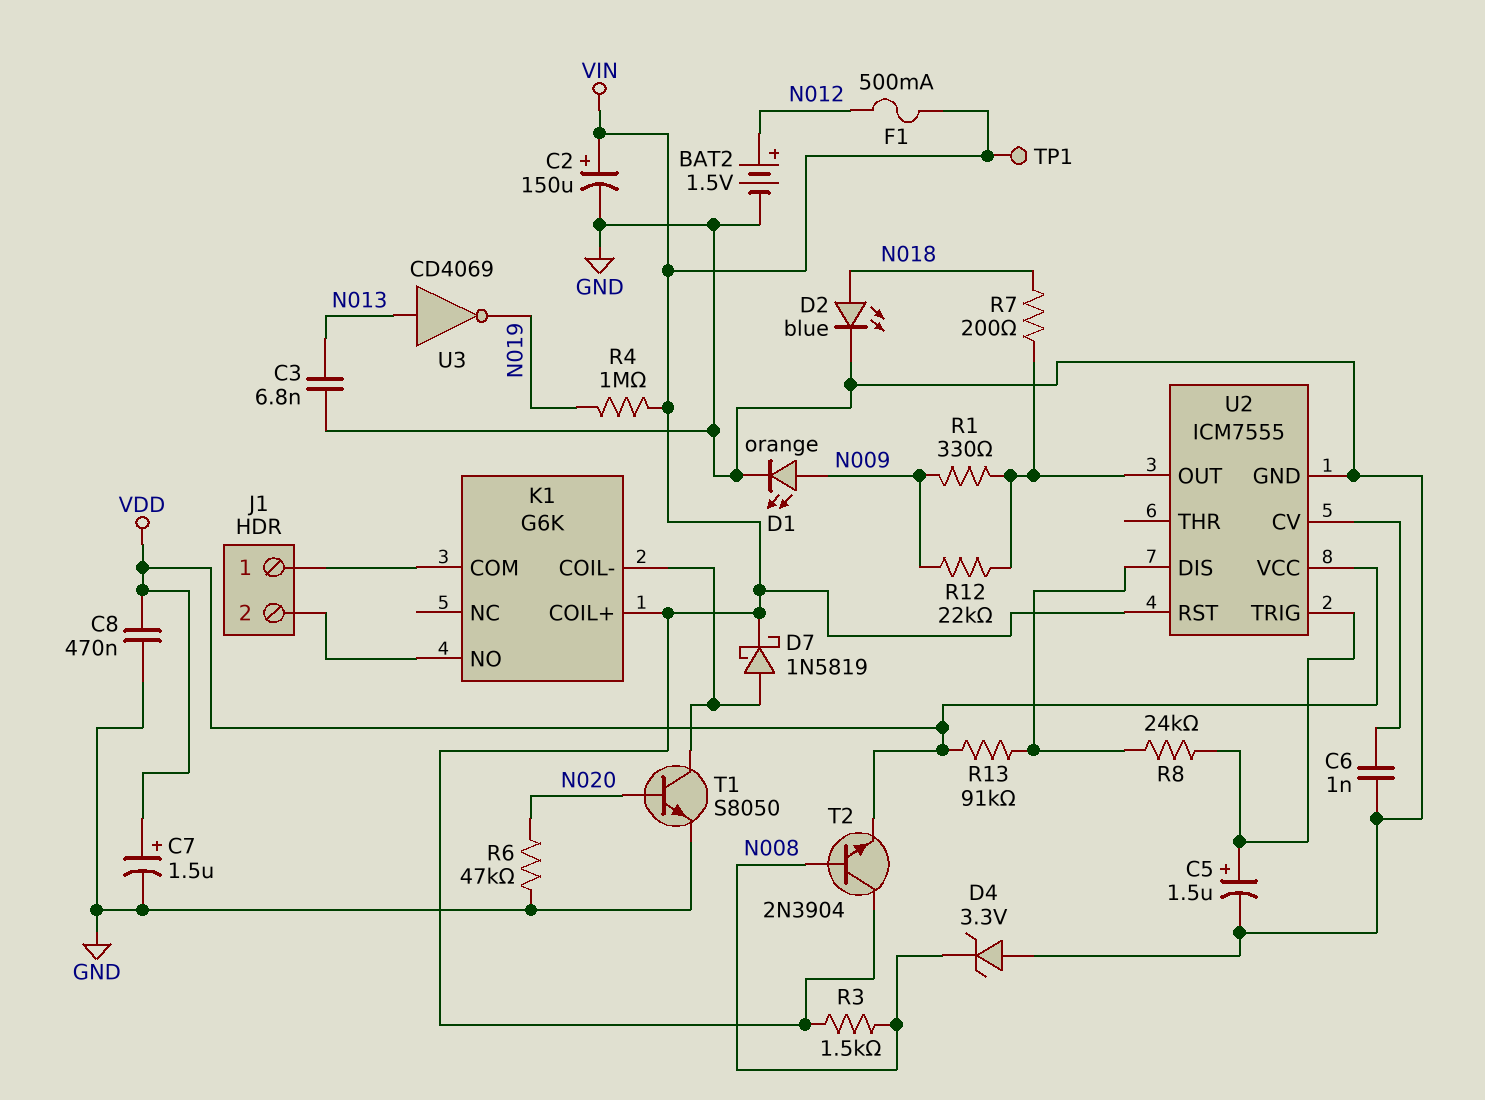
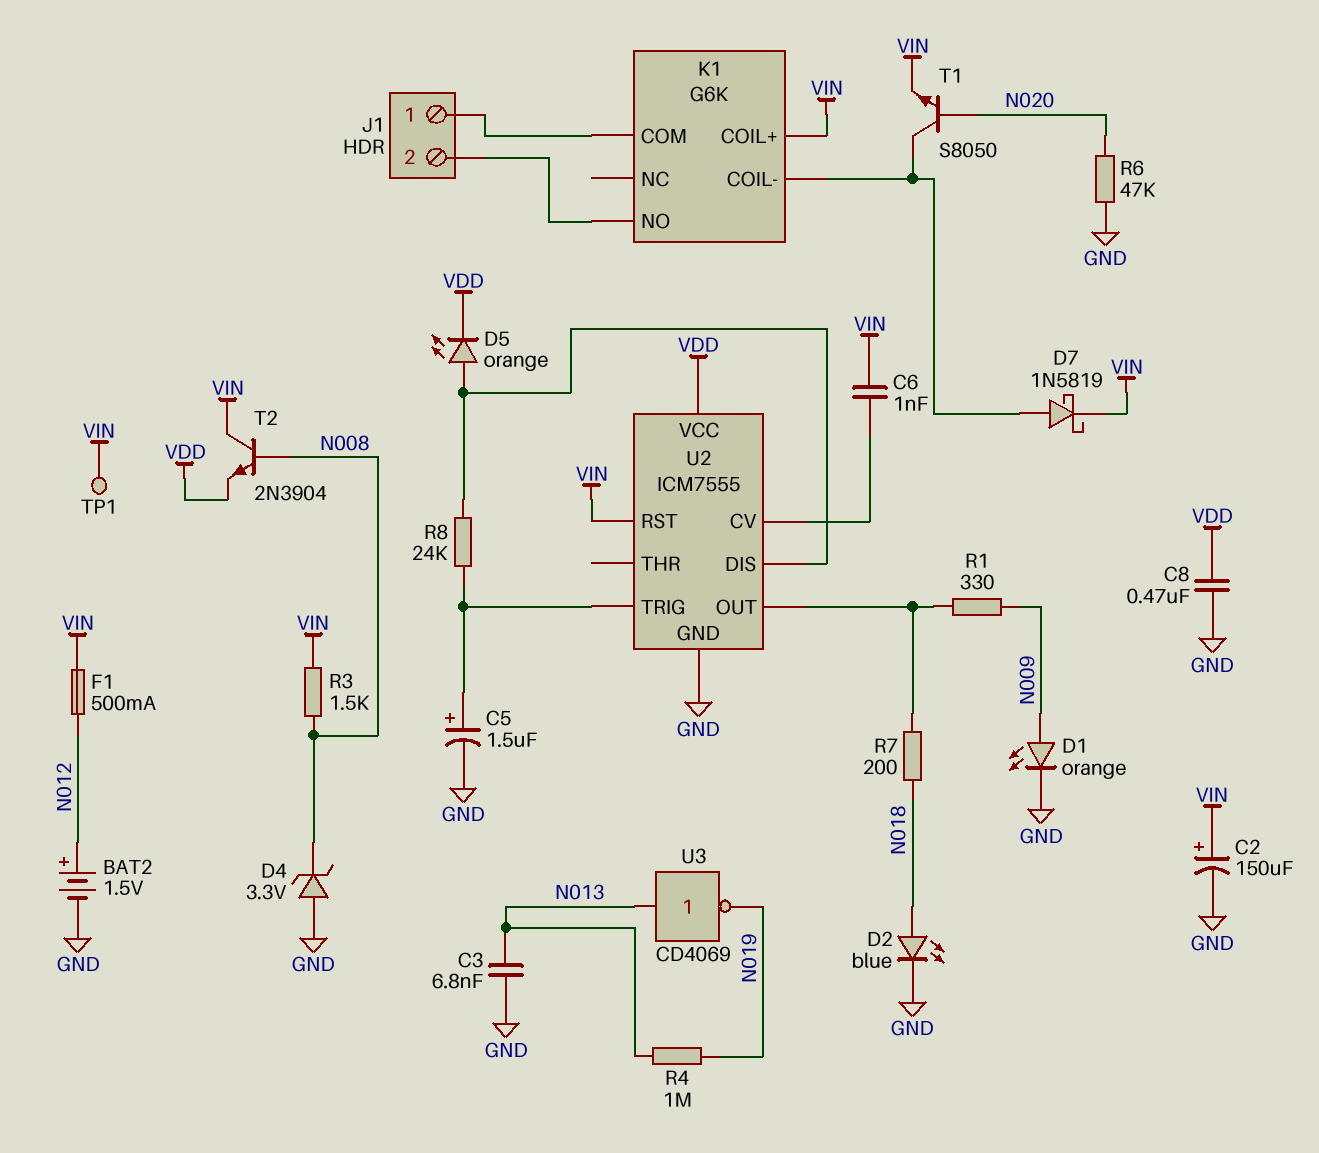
C6: 1nF (GND, U2/CV) -> 1nF (U2/CV, VIN)
C7: 1.5uF (plus VDD, minus GND) -> none
D5: none -> LED orange (A U2/DIS, K VDD)
R4: 1M (N019, VIN) -> 1M (N013, N019)
R12: 22k (N009, U2/OUT) -> none
R13: 91k (U2/DIS, VDD) -> none
T1: NPN S8050 (B N020, C K1/COIL-, E GND) -> NPN S8050 (B N020, C K1/COIL-, E VIN)

